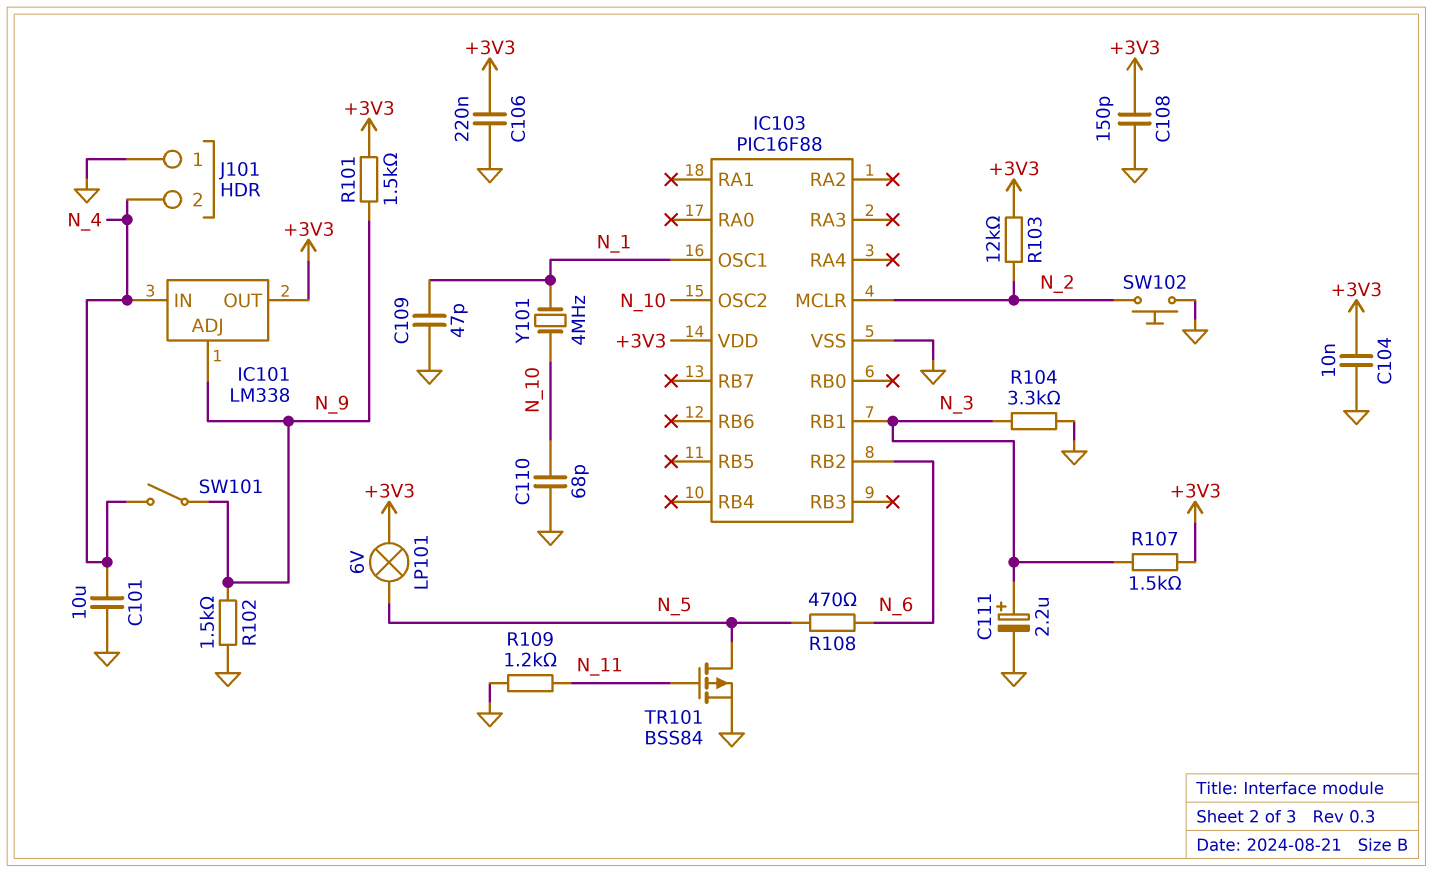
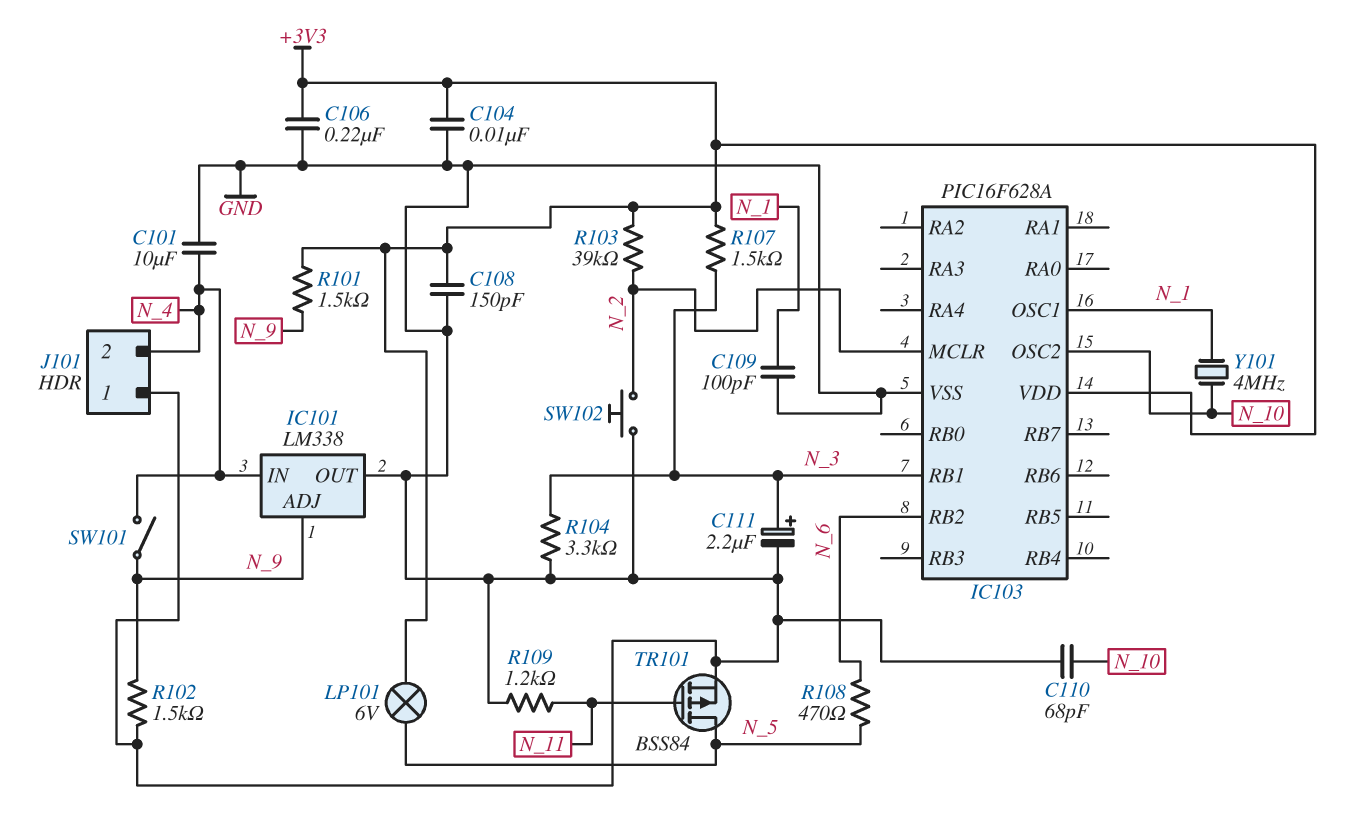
C109: 47pF (GND, N_1) -> 100pF (GND, N_1)
IC101 pin OUT: +3V3 -> GND
IC103: PIC16F88 -> PIC16F628A
R103: 12k (+3V3, N_2) -> 39k (+3V3, N_2)

